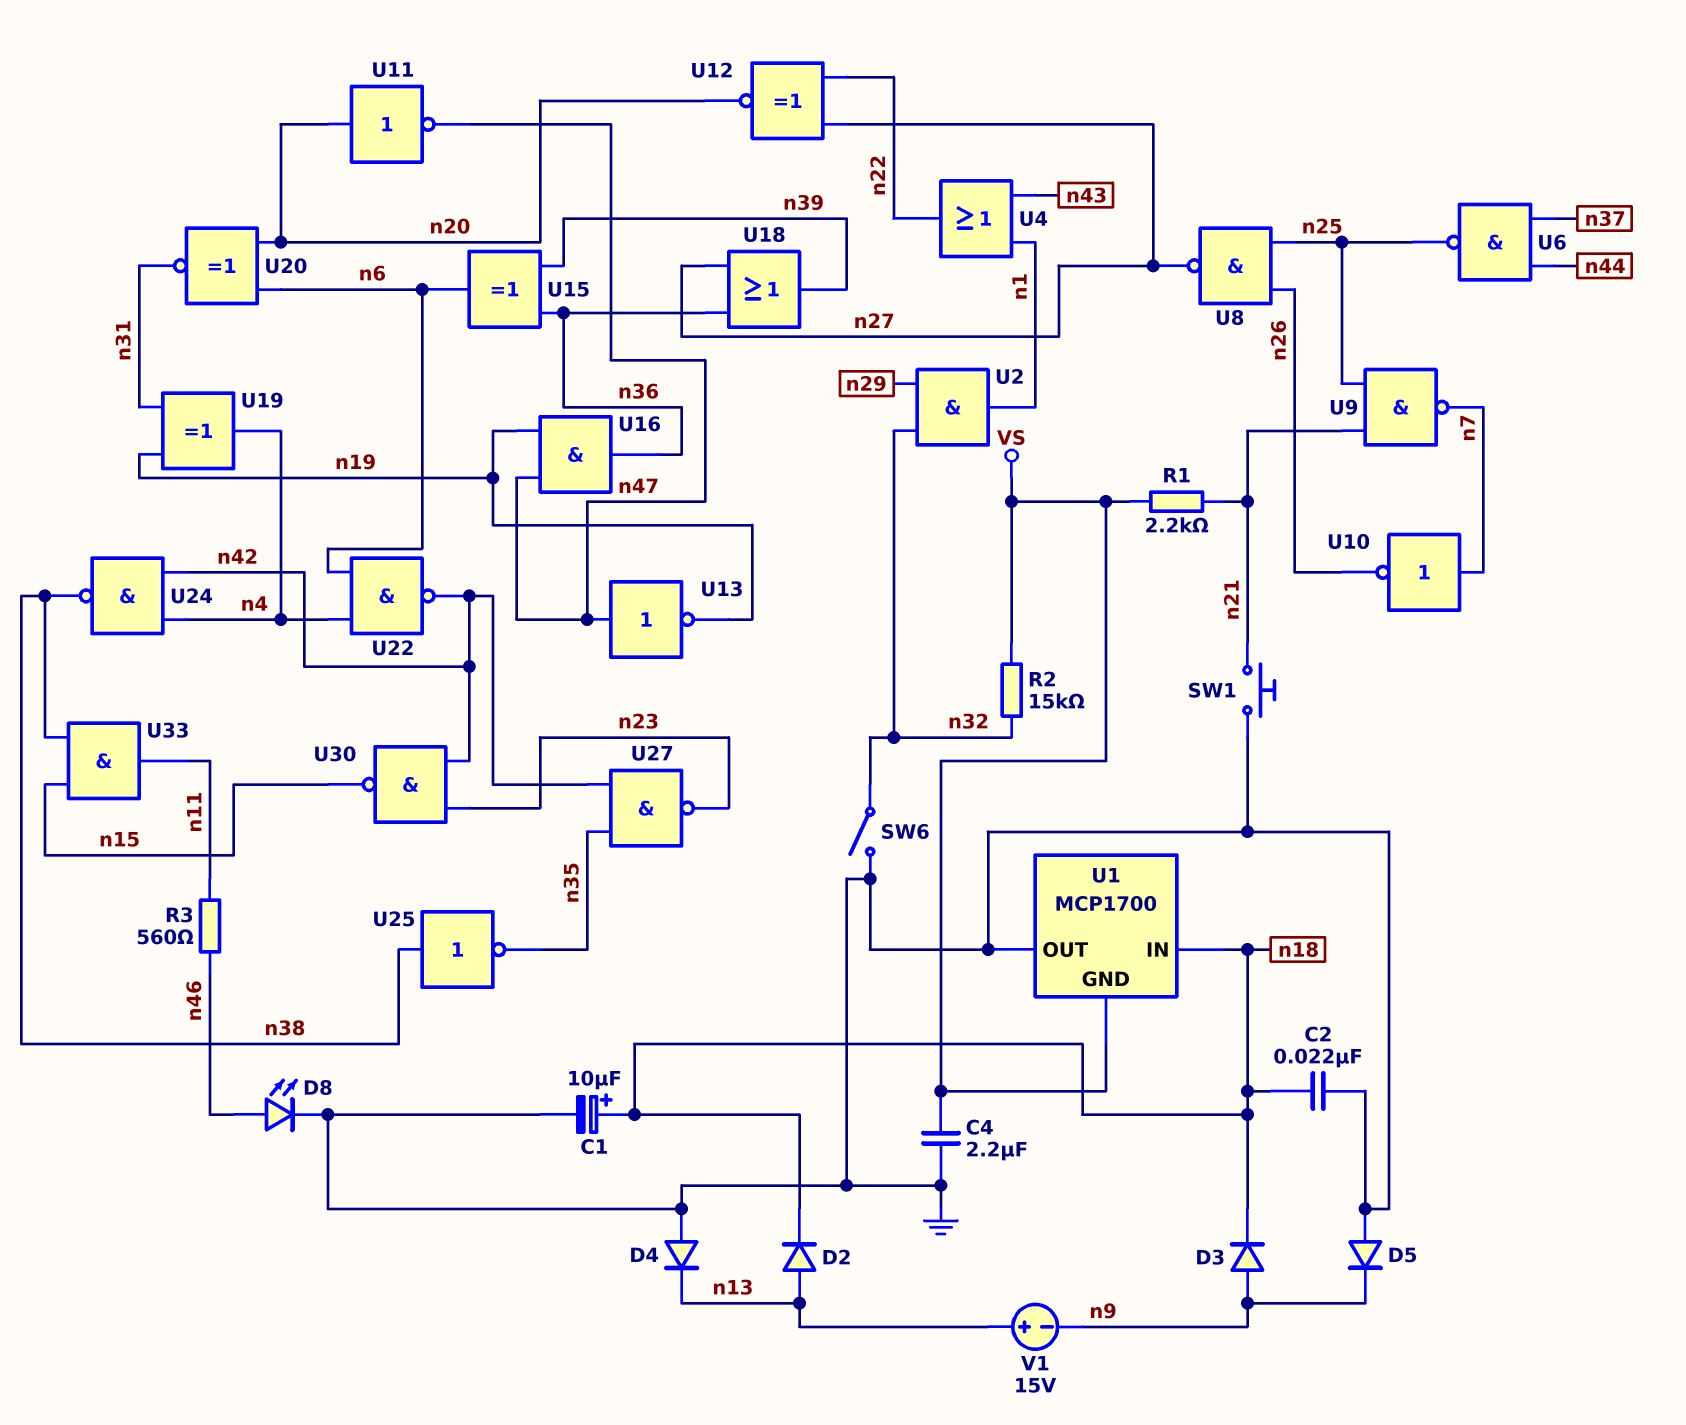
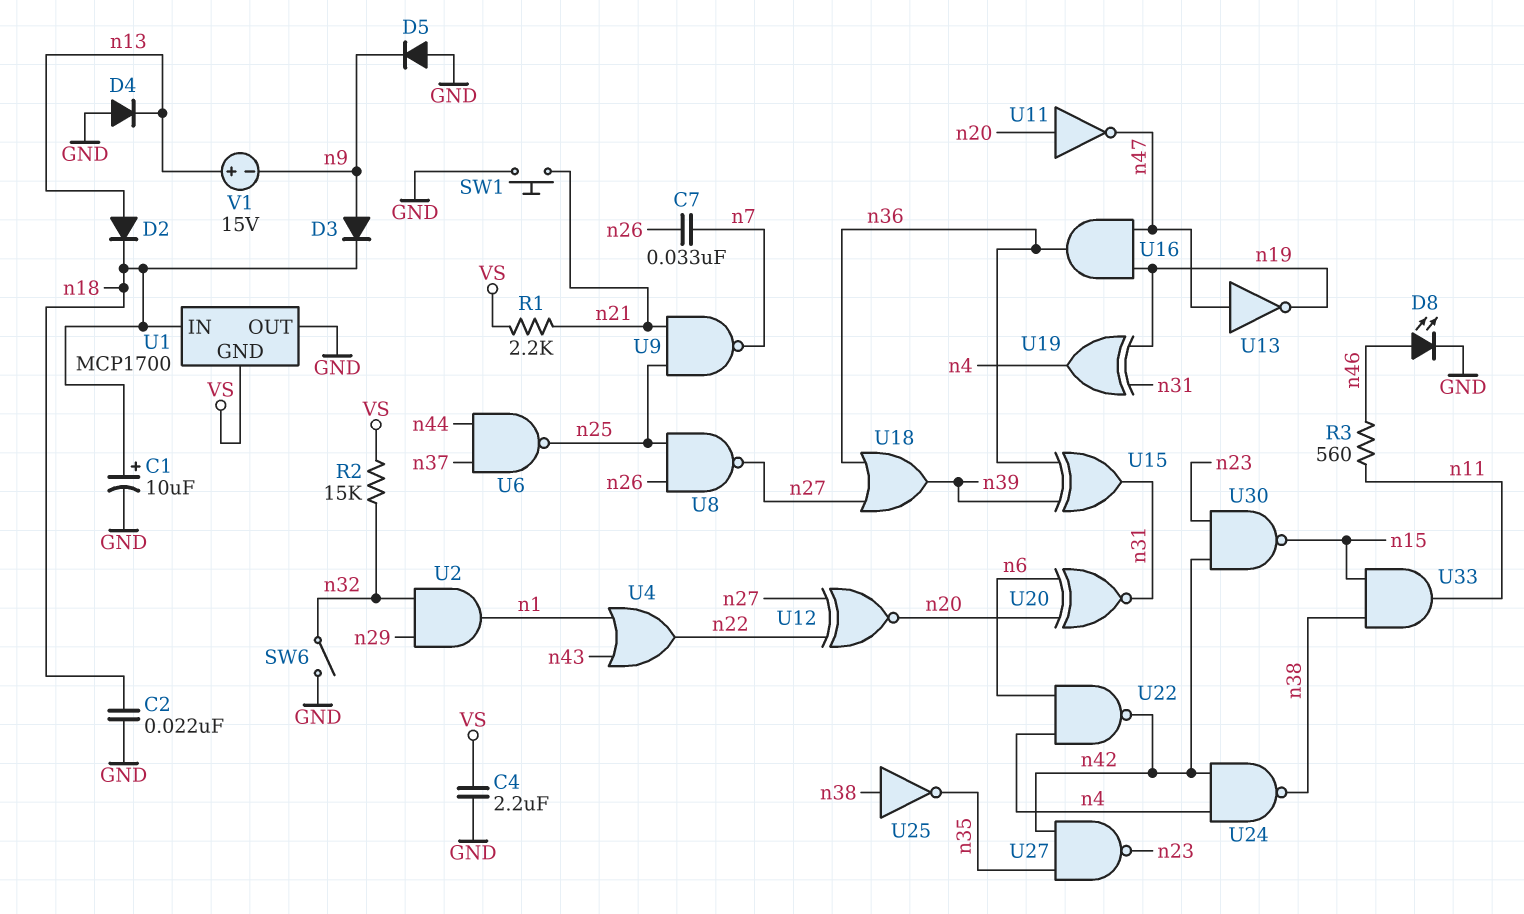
C7: none -> 33nF (n7, n26)
U10: NOT (in n7, out n26) -> none
U15: XOR (in n36, in n39, out n6) -> XOR (in n36, in n39, out n31)

